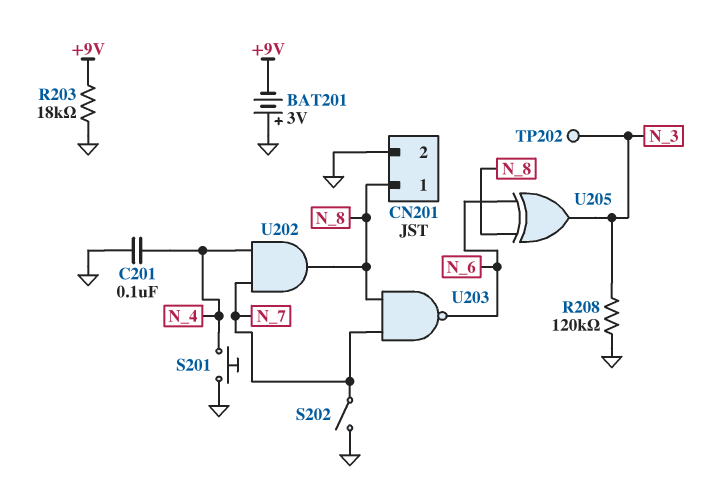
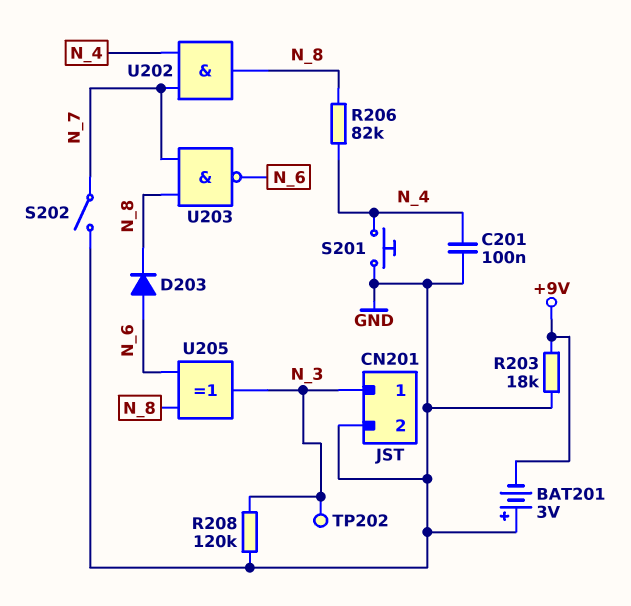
CN201 pin 1: N_8 -> N_3
D203: none -> diode (A N_6, K N_8)
R206: none -> 82k (N_4, N_8)

